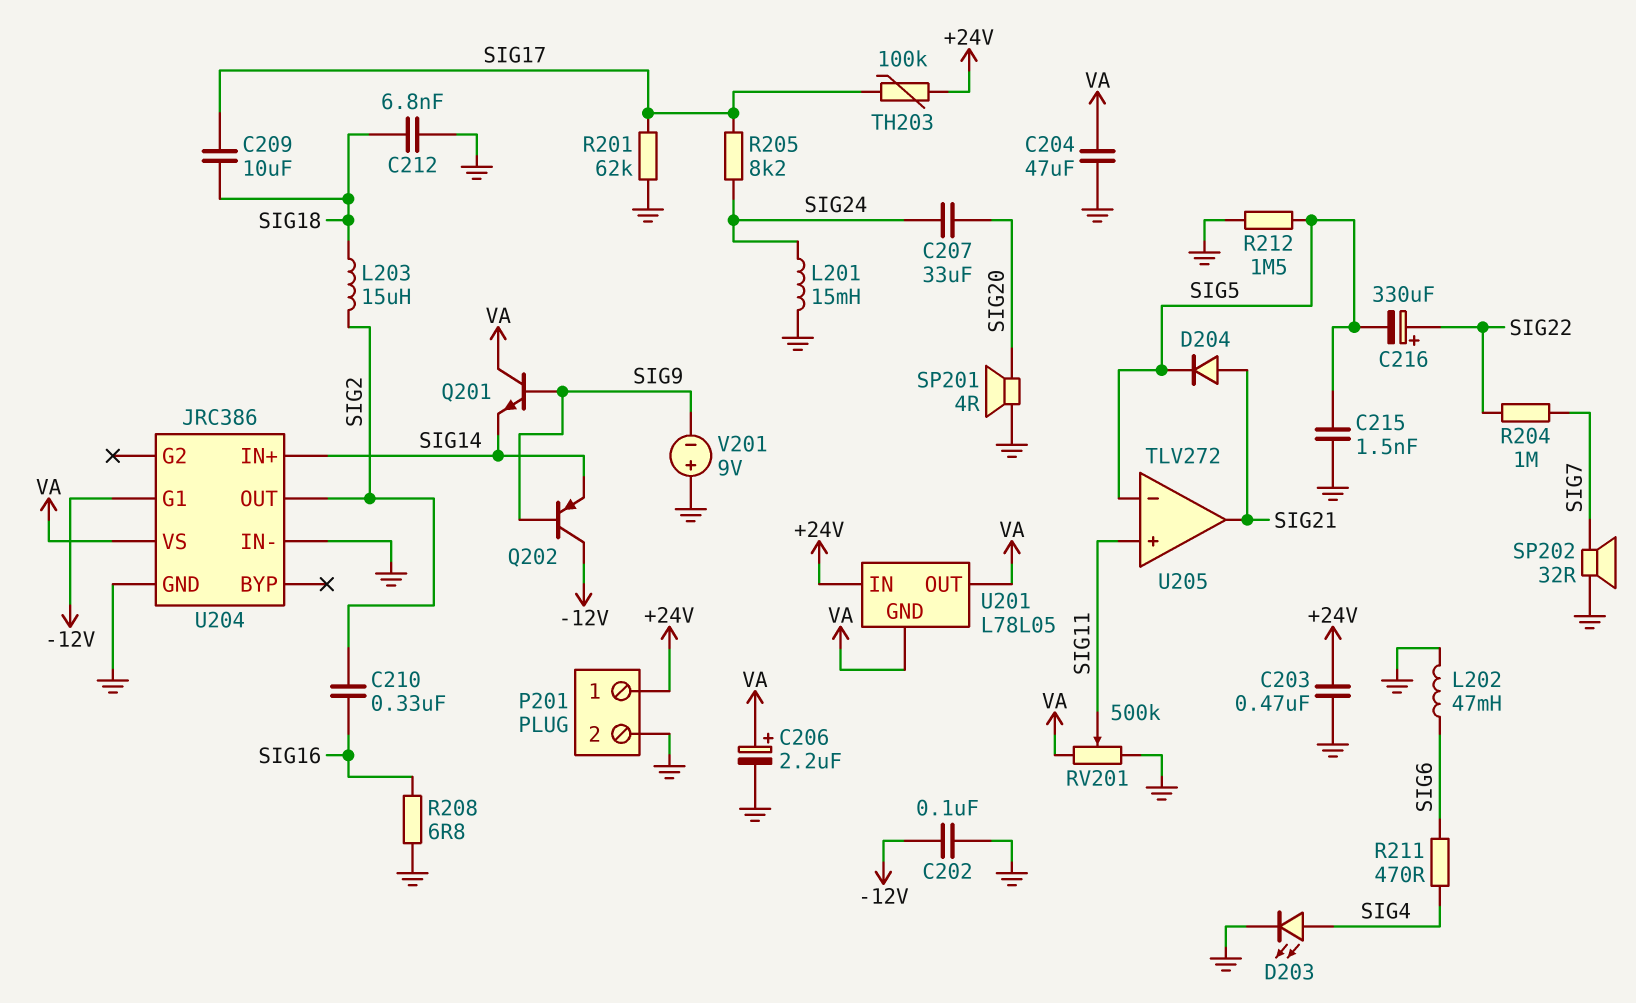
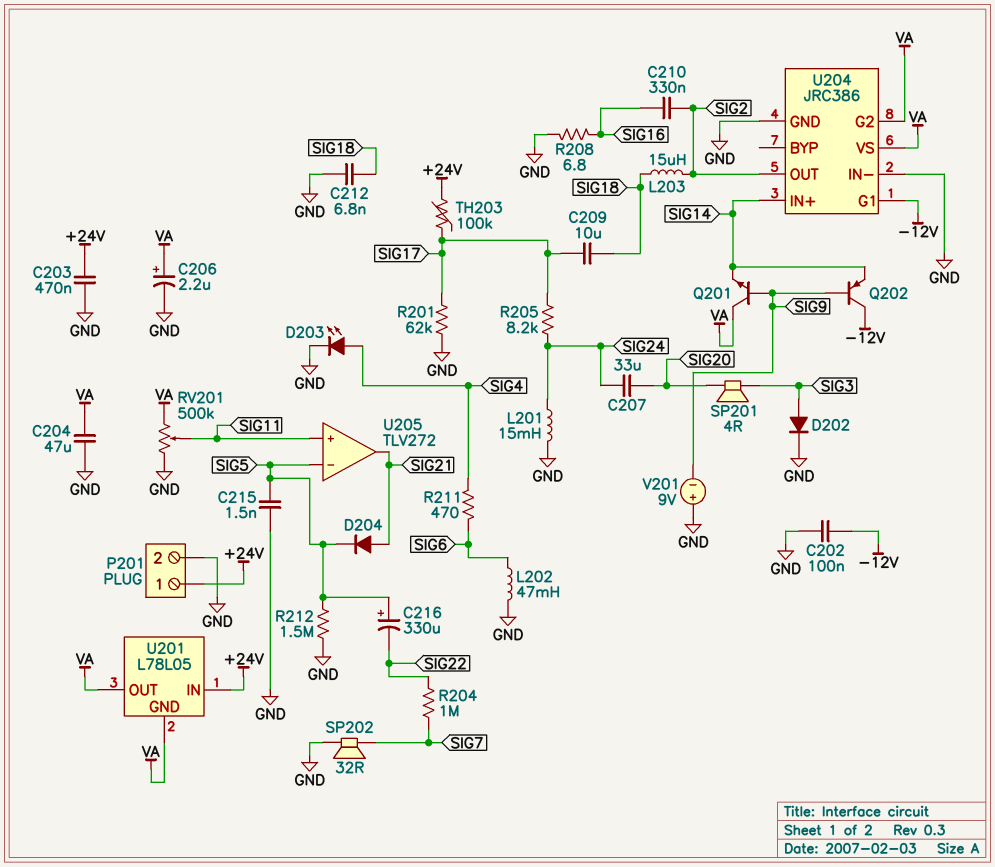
C216: 330uF (plus SIG22, minus SIG5) -> 330uF (plus SIG5, minus SIG22)
D202: none -> diode (A SIG3, K GND)
SP201: speaker 4R (GND, SIG20) -> speaker 4R (SIG3, SIG20)
U204 pin G2: none -> VA

